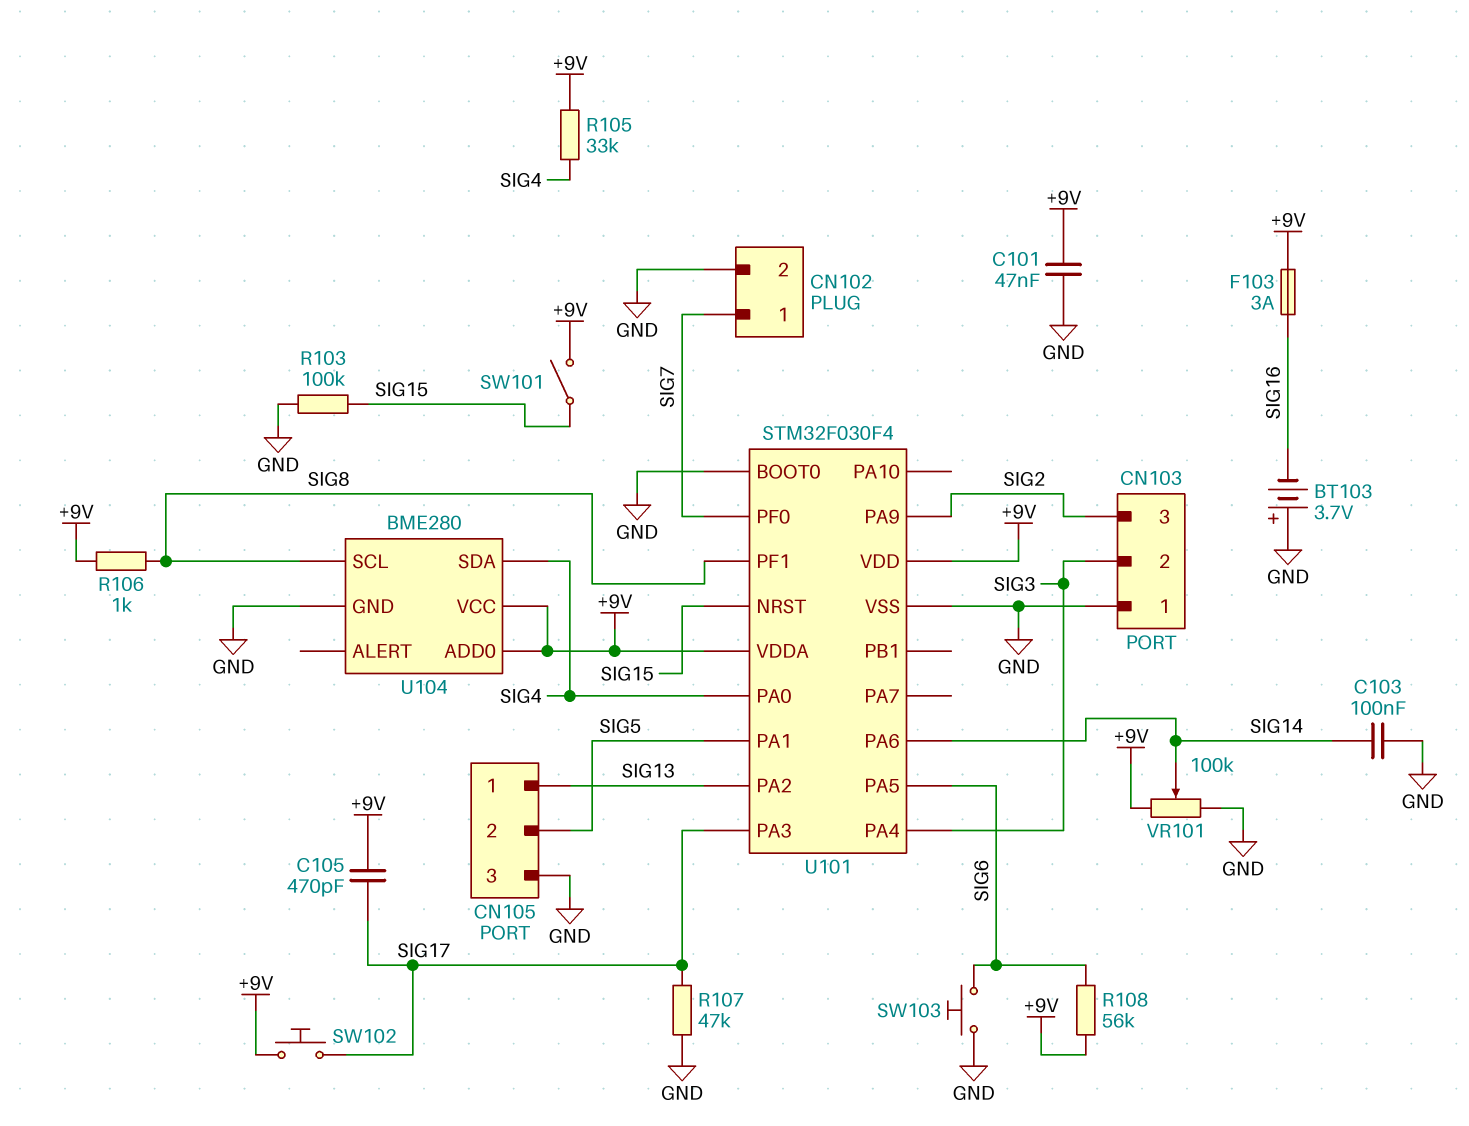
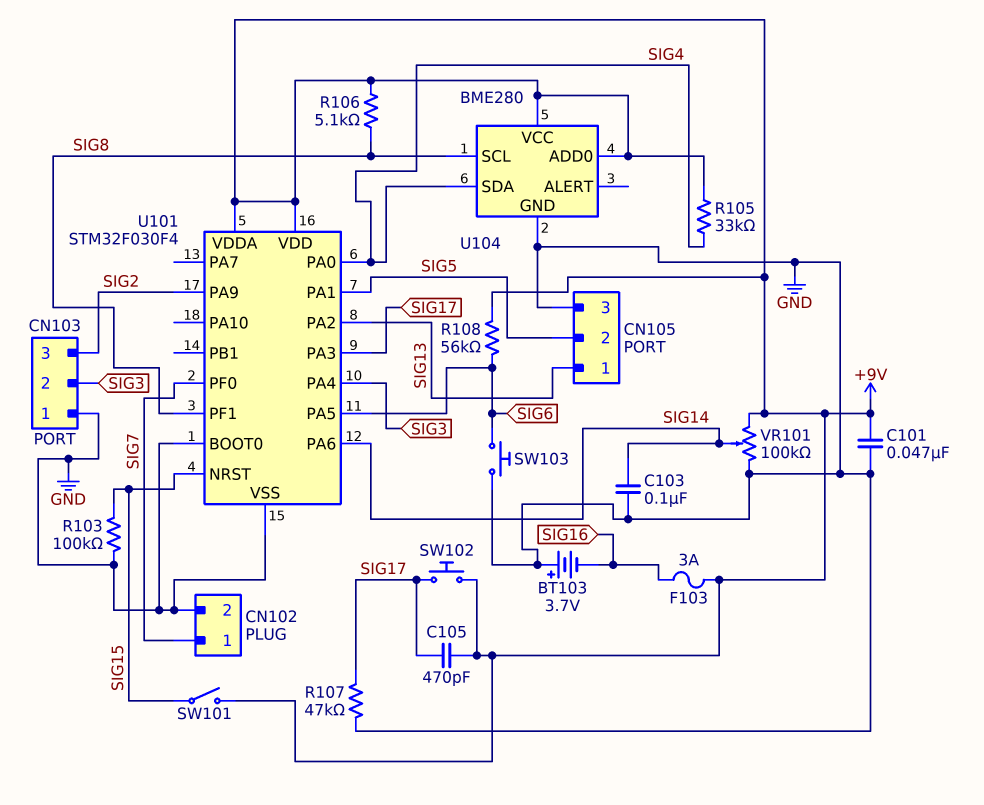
R106: 1k (+9V, SIG8) -> 5.1k (+9V, SIG8)

